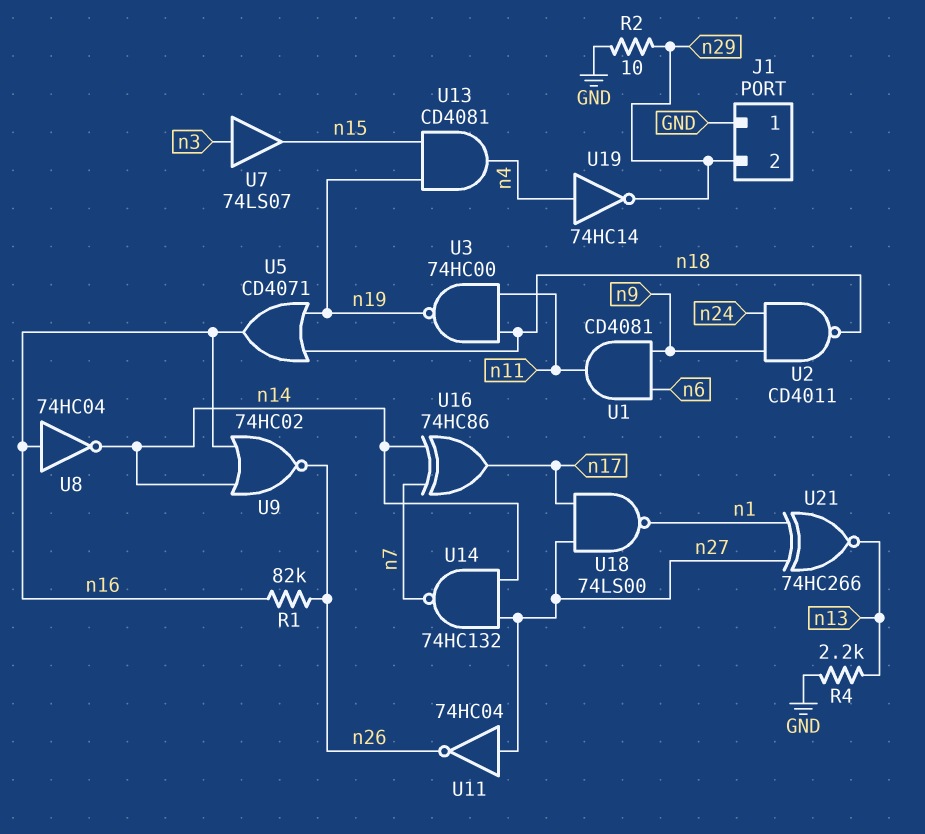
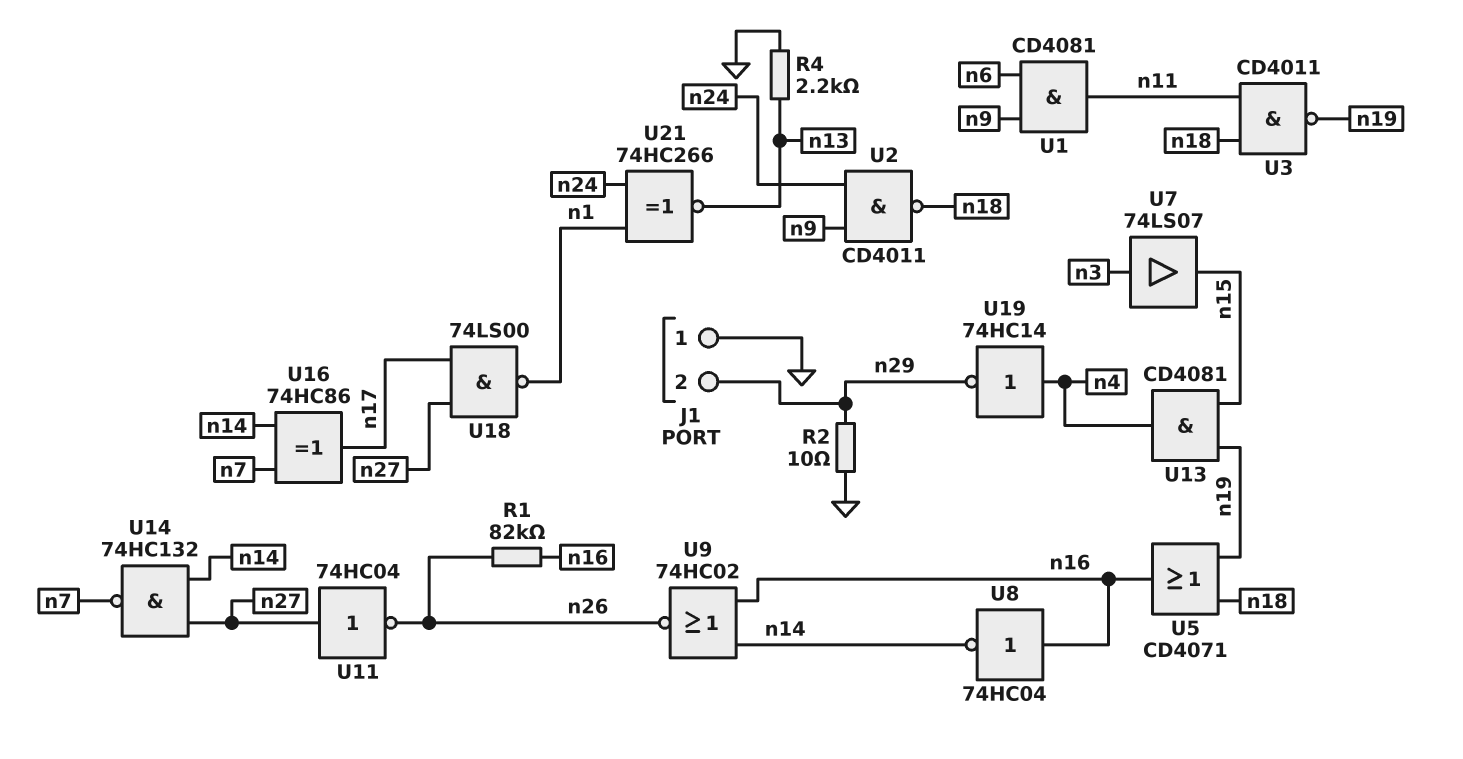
U3: NAND 74HC00 (in n11, in n18, out n19) -> NAND CD4011 (in n11, in n18, out n19)
U21: XNOR 74HC266 (in n1, in n27, out n13) -> XNOR 74HC266 (in n1, in n24, out n13)

